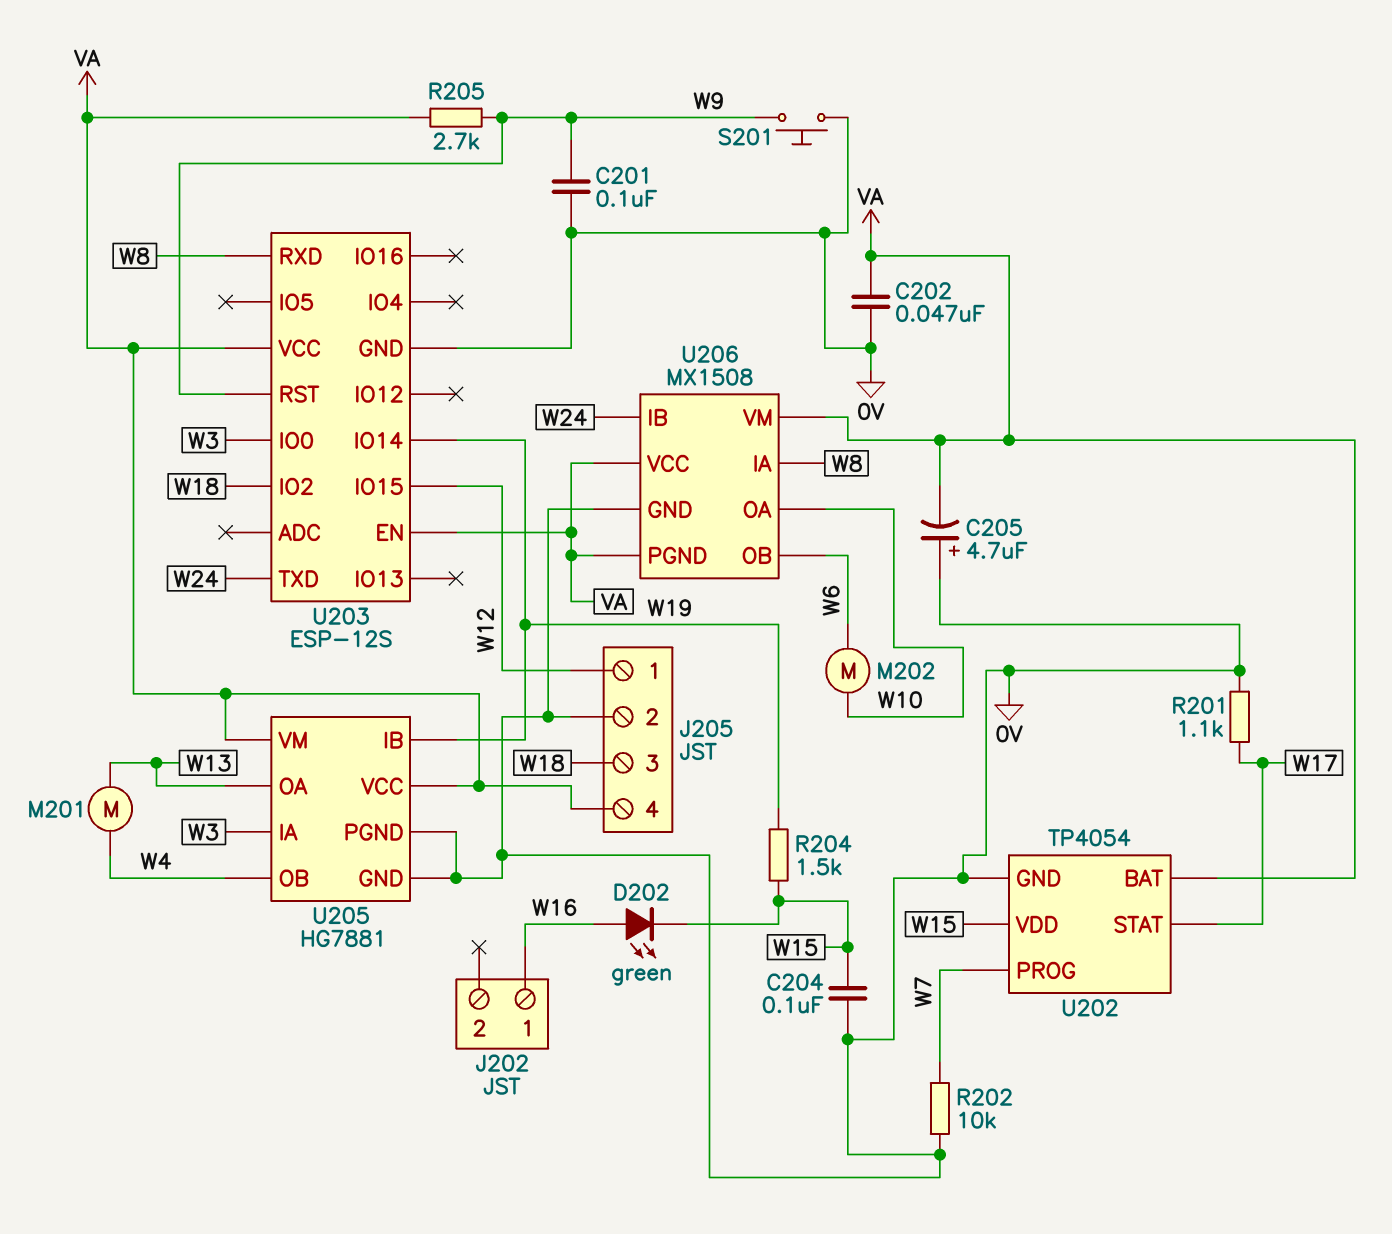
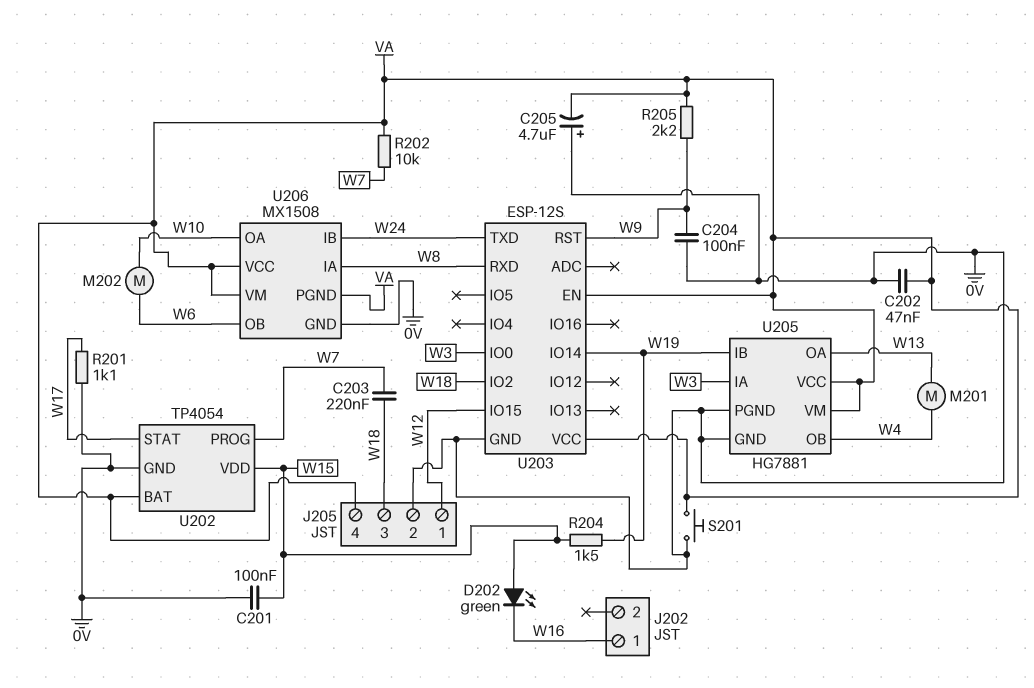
C201: 100nF (0V, W9) -> 100nF (0V, W15)
C203: none -> 220nF (W7, W18)
C204: 100nF (0V, W15) -> 100nF (0V, W9)
D202: LED green (A W16, K W15) -> LED green (A W15, K W16)
R202: 10k (0V, W7) -> 10k (VA, W7)
R205: 2.7k (VA, W9) -> 2.2k (VA, W9)
S201: button (0V, W9) -> button (0V, VA)

